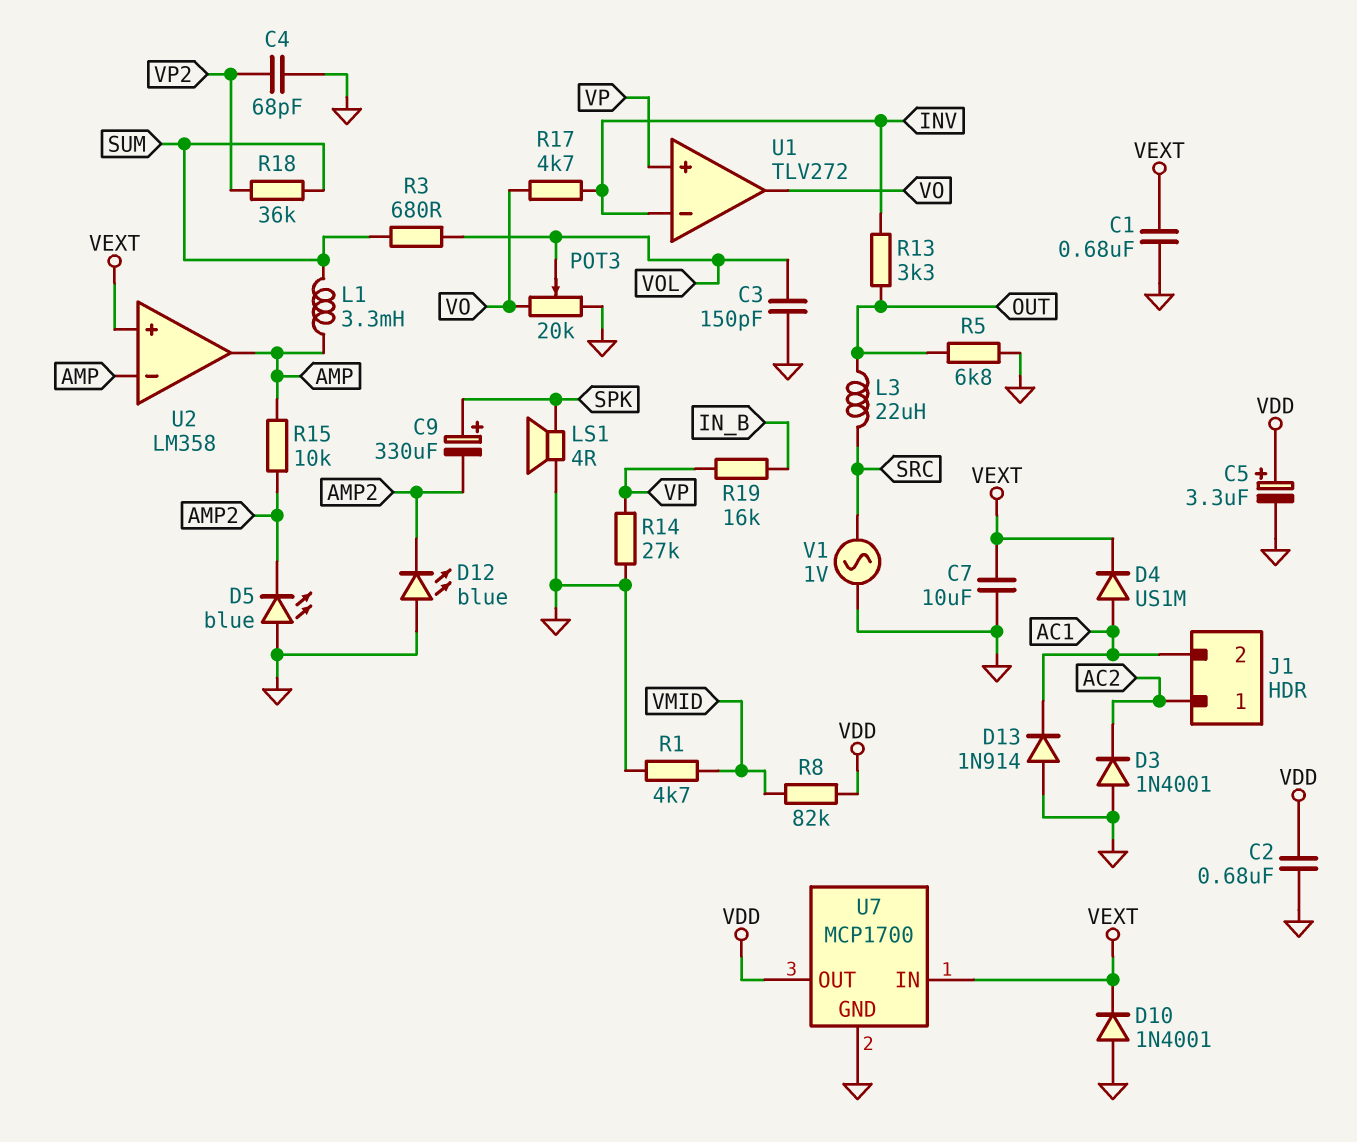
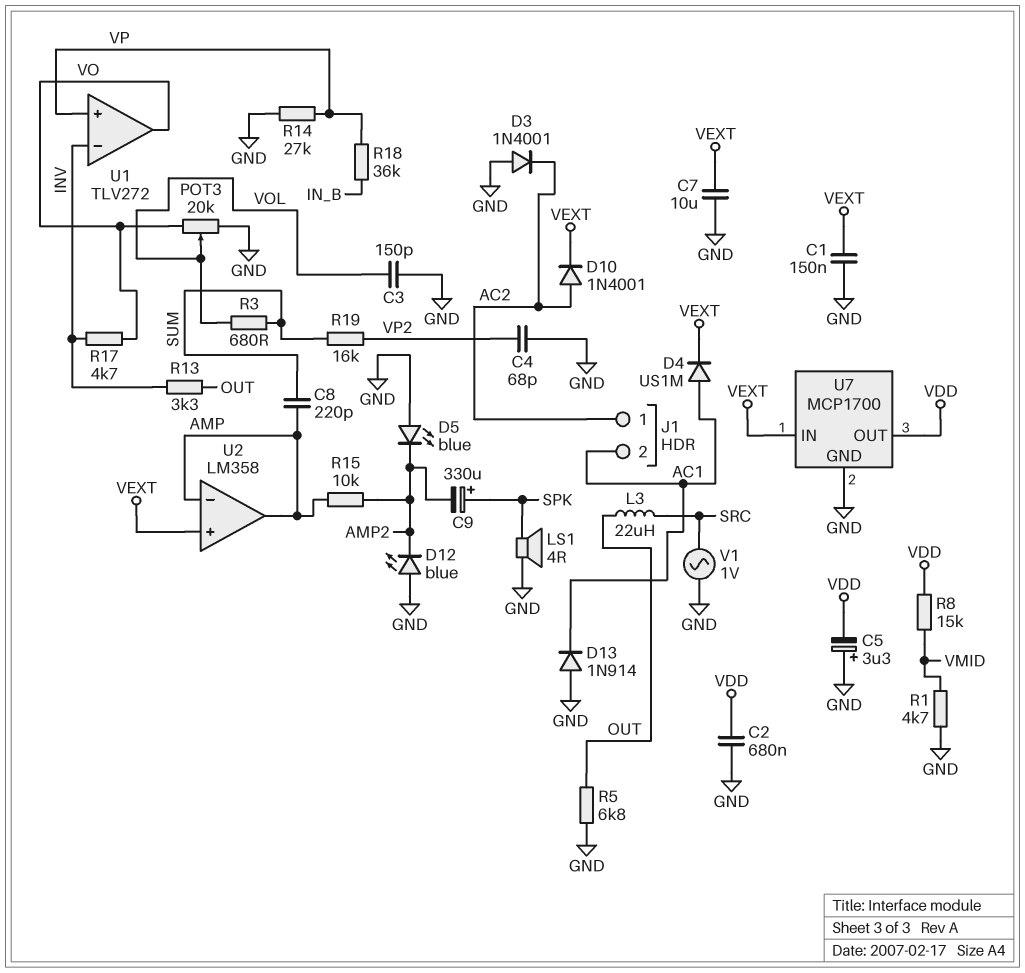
C1: 680nF (GND, VEXT) -> 150nF (GND, VEXT)
C5: 3.3uF (plus VDD, minus GND) -> 3.3uF (plus GND, minus VDD)
C8: none -> 220pF (AMP, SUM)
D10: diode 1N4001 (A GND, K VEXT) -> diode 1N4001 (A AC2, K VEXT)
L1: 3.3mH (AMP, SUM) -> none
R8: 82k (VDD, VMID) -> 15k (VDD, VMID)
R18: 36k (SUM, VP2) -> 36k (IN_B, VP)
R19: 16k (IN_B, VP) -> 16k (SUM, VP2)

